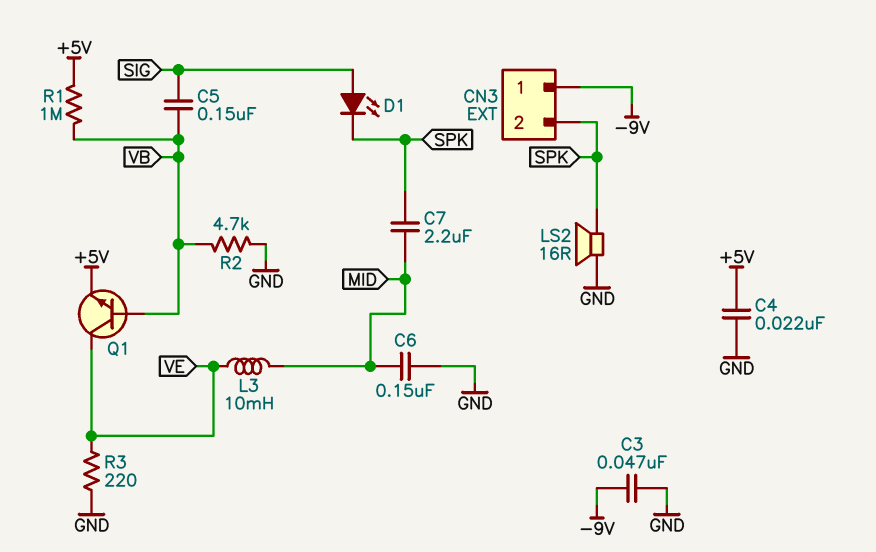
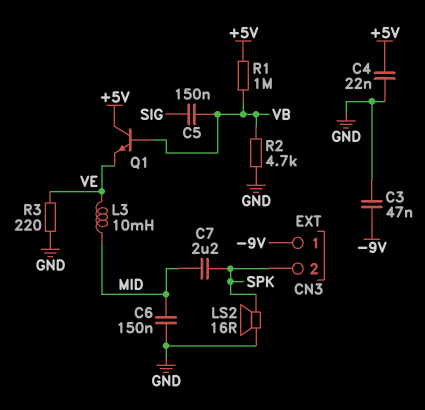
D1: LED (A SIG, K SPK) -> none
Q1: NPN (B VB, C VE, E +5V) -> NPN (B VB, C +5V, E VE)

